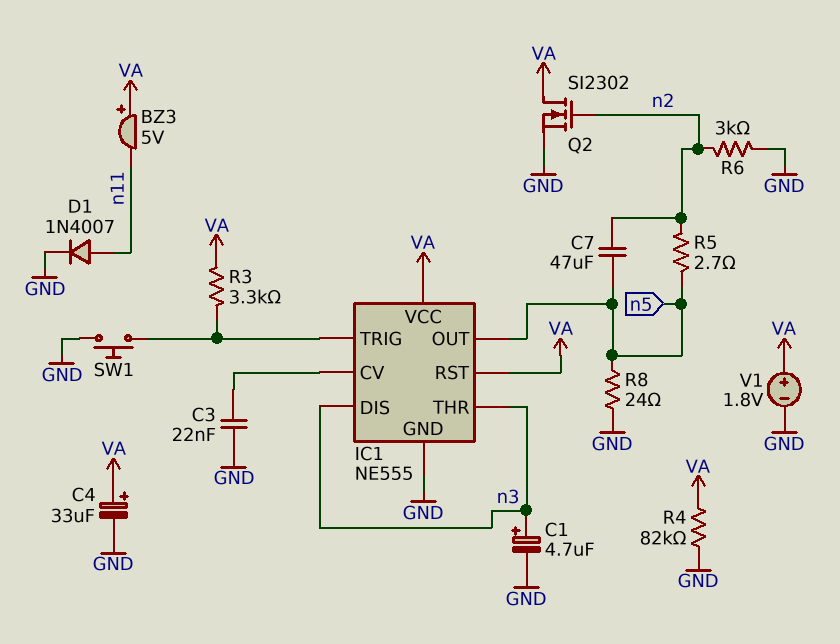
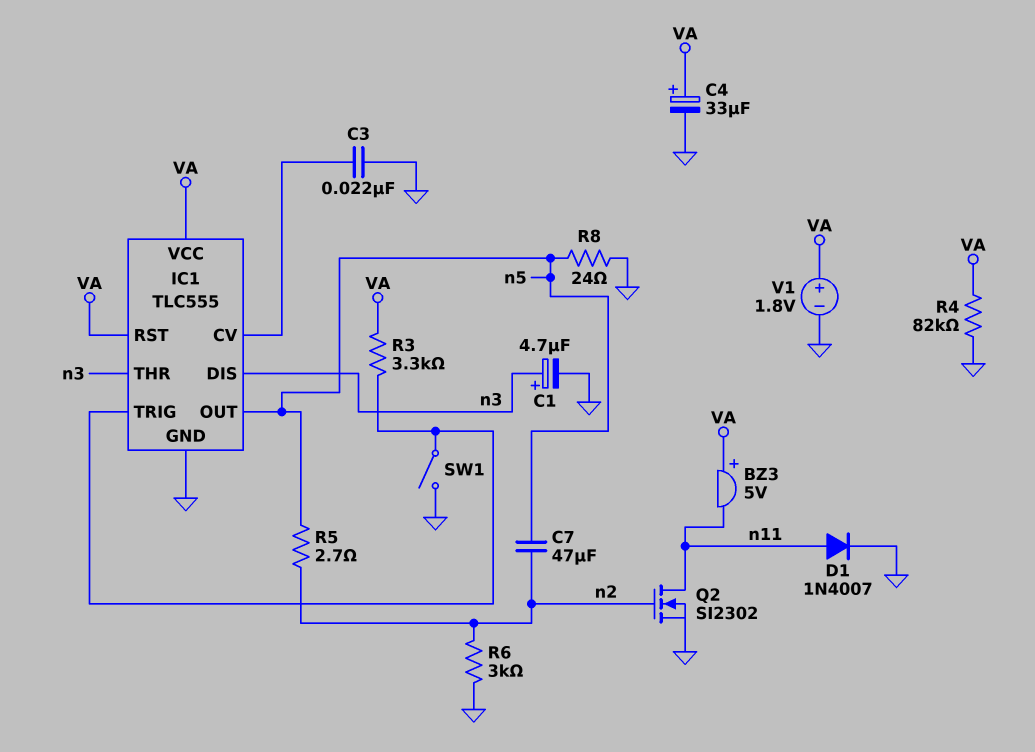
IC1: NE555 -> TLC555
Q2: NMOS SI2302 (G n2, D VA, S GND) -> NMOS SI2302 (G n2, D n11, S GND)
SW1: button (GND, IC1/TRIG) -> switch (GND, IC1/TRIG)

